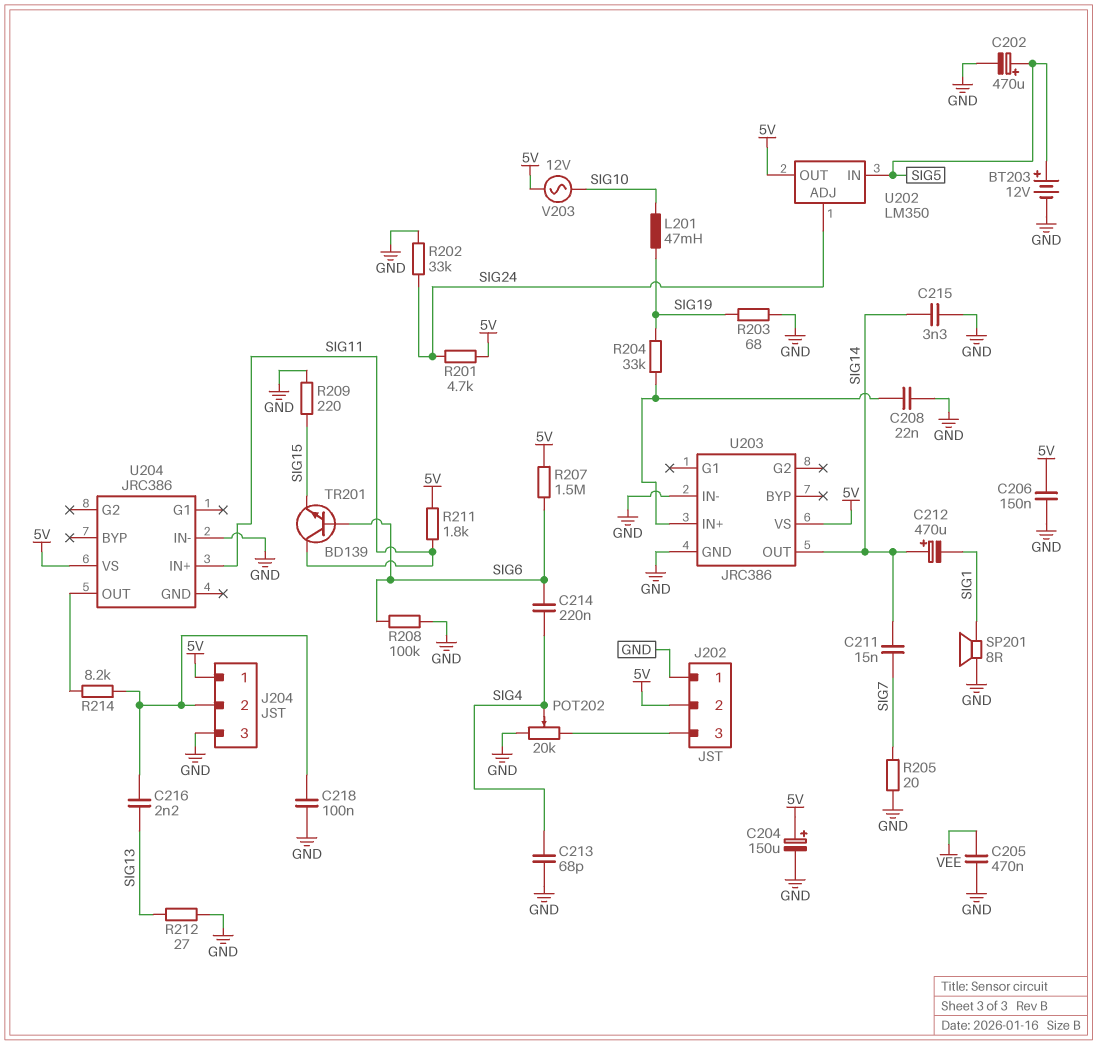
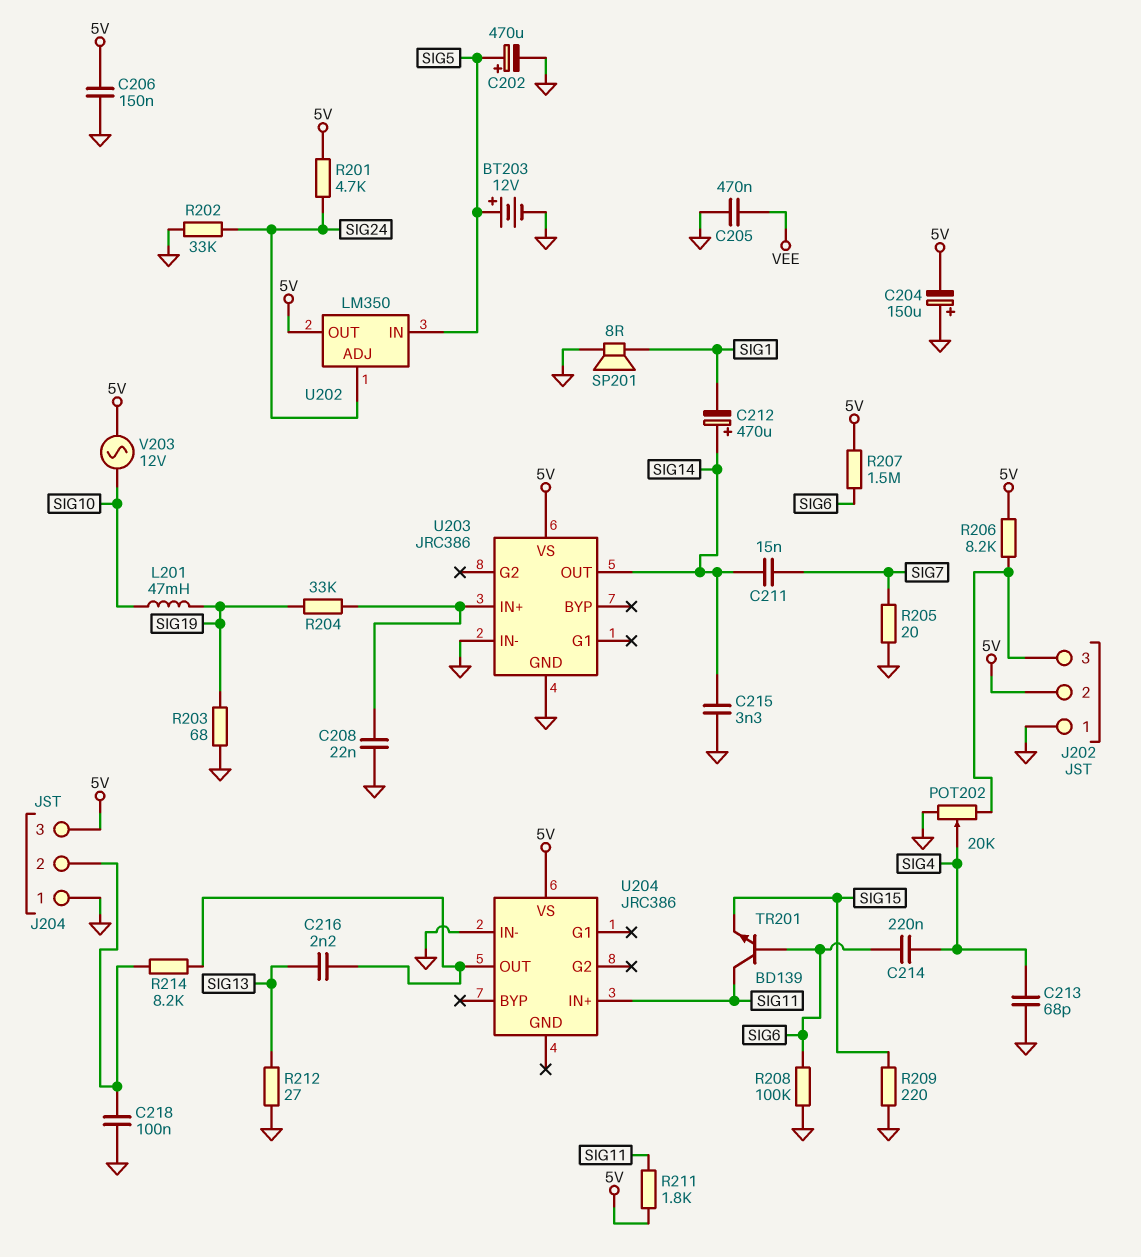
C204: 150uF (plus 5V, minus GND) -> 150uF (plus GND, minus 5V)
C216: 2.2nF (J204/2, SIG13) -> 2.2nF (SIG13, U204/OUT)
J204 pin 1: 5V -> GND
J204 pin 3: GND -> 5V
R206: none -> 8.2k (5V, J202/3)

